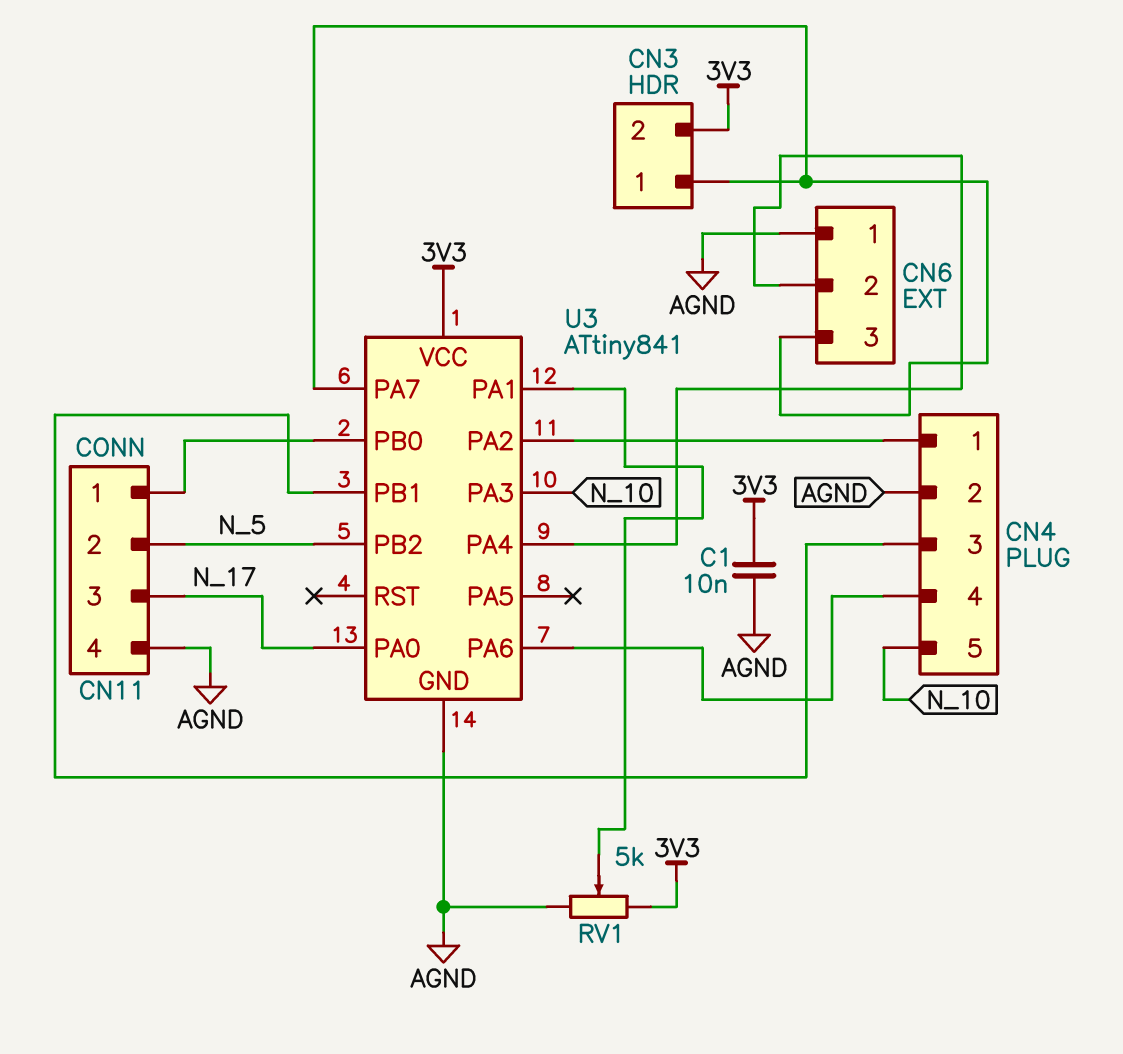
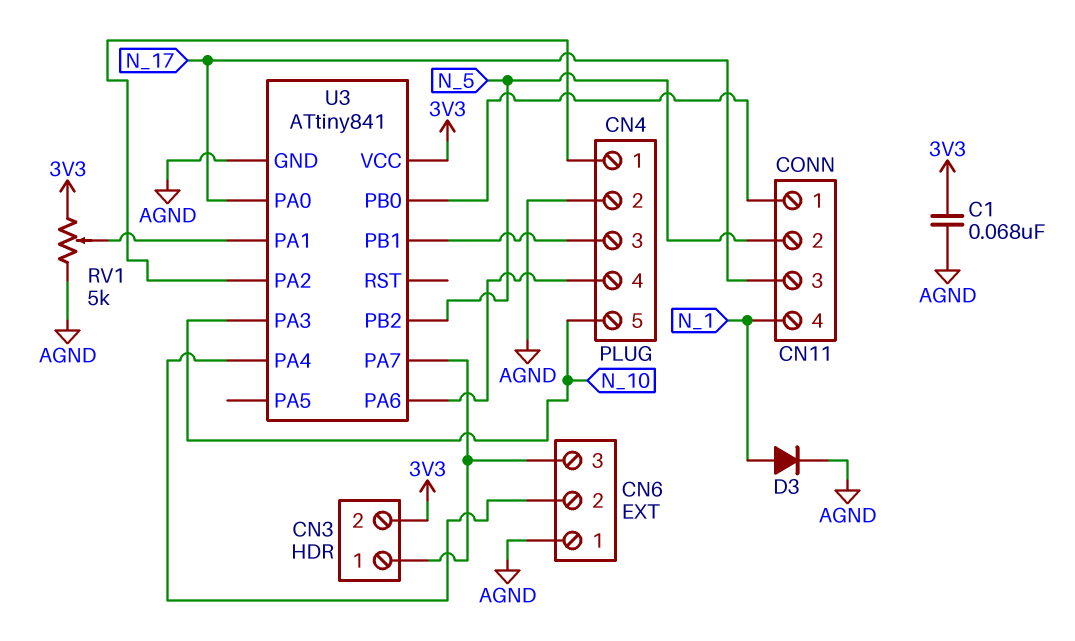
C1: 10nF (3V3, AGND) -> 68nF (3V3, AGND)
CN11 pin 4: AGND -> N_1
D3: none -> diode (A N_1, K AGND)

